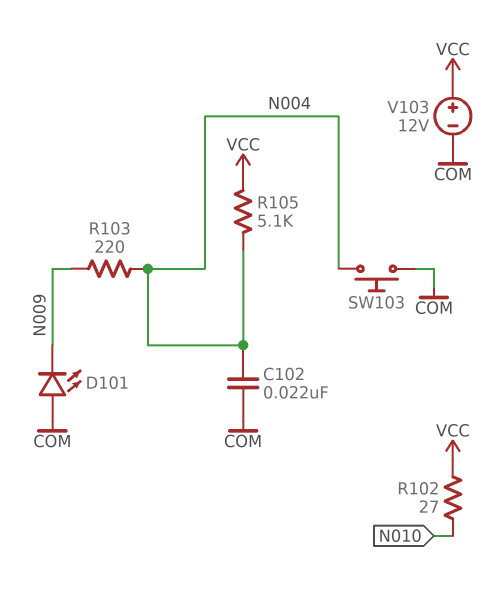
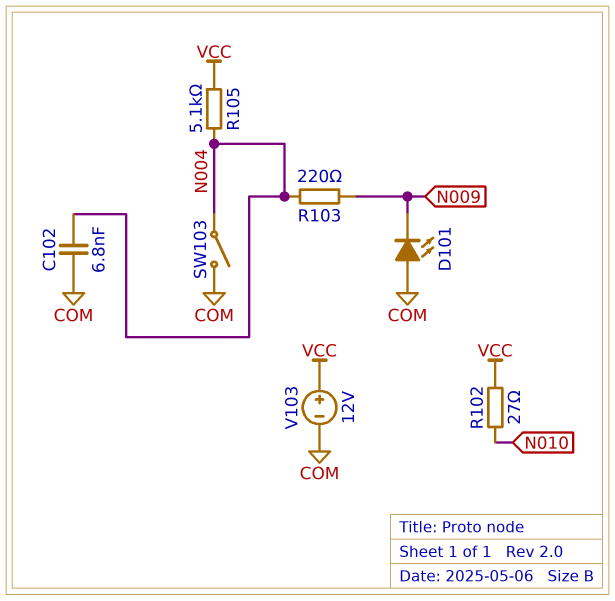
C102: 22nF (COM, N004) -> 6.8nF (COM, N004)
SW103: button (COM, N004) -> switch (COM, N004)

